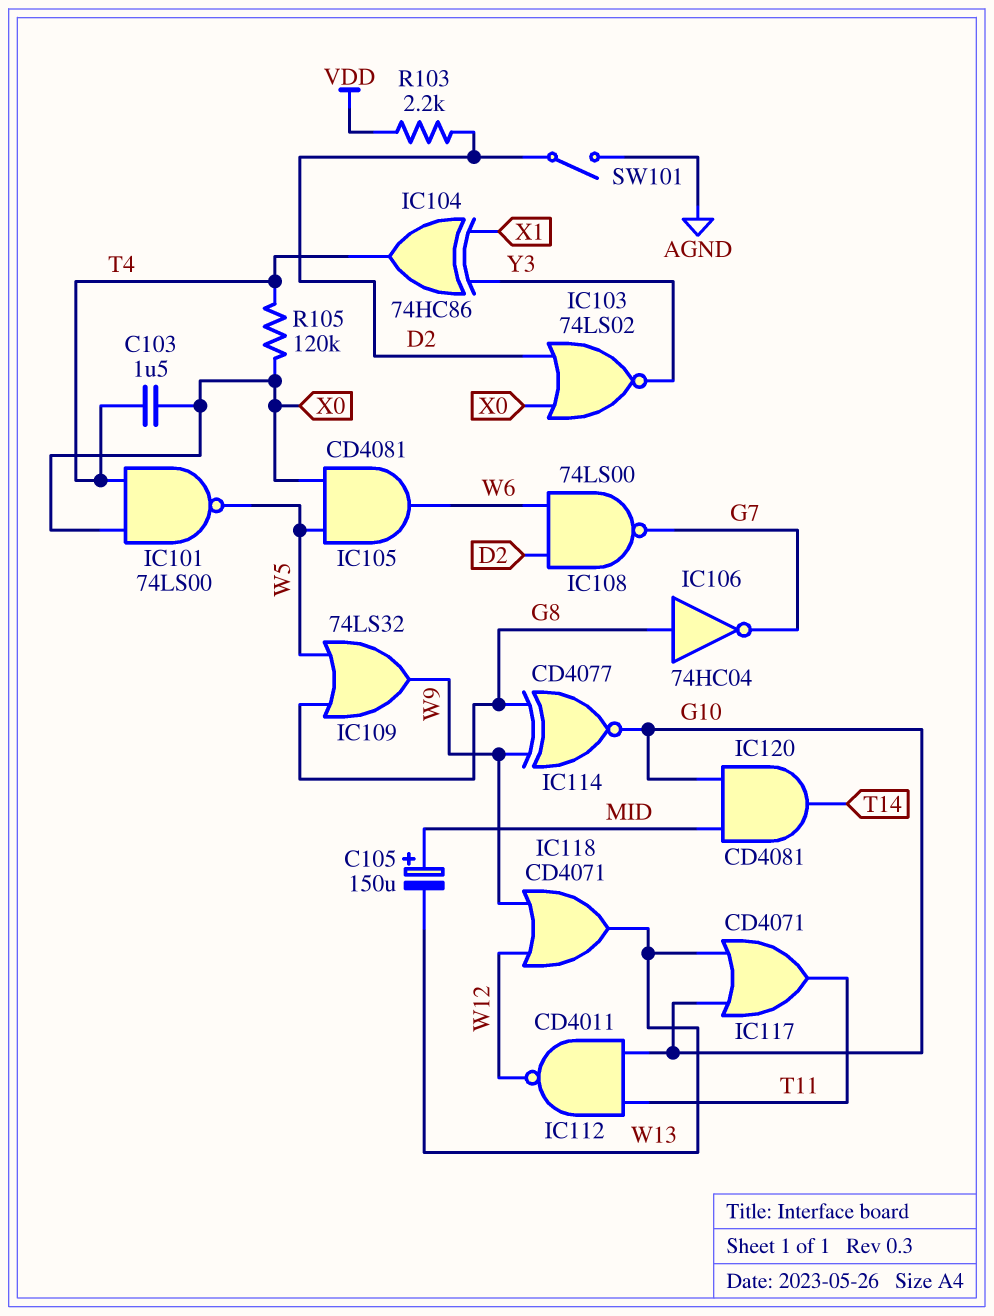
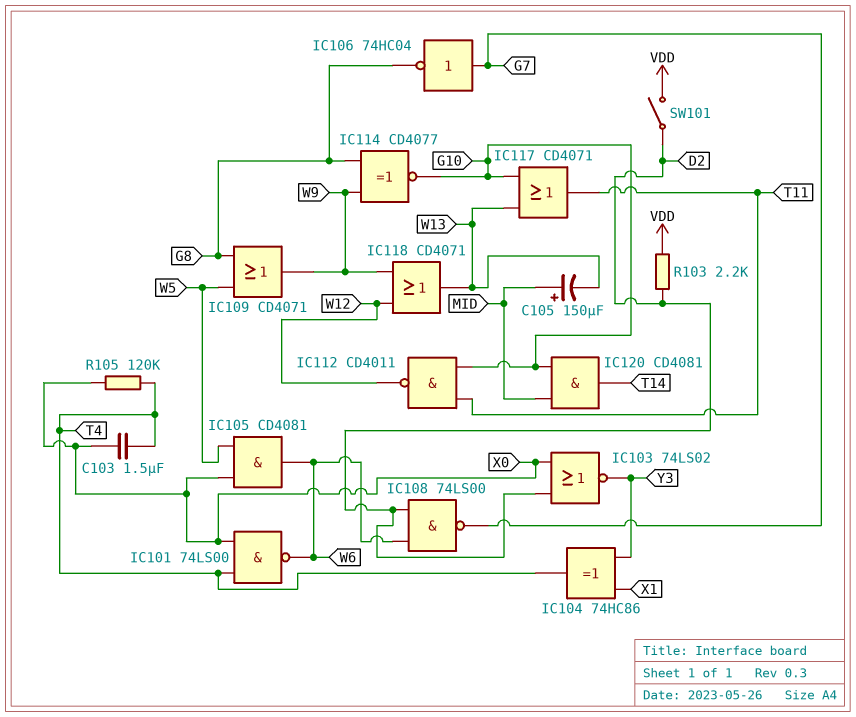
IC101: NAND 74LS00 (in T4, in X0, out W5) -> NAND 74LS00 (in T4, in X0, out W6)
IC106: NOT 74HC04 (in G8, out G7) -> NOT 74HC04 (in G7, out G8)
IC109: OR 74LS32 (in G8, in W5, out W9) -> OR CD4071 (in G8, in W5, out W9)
SW101: switch (AGND, D2) -> switch (D2, VDD)

